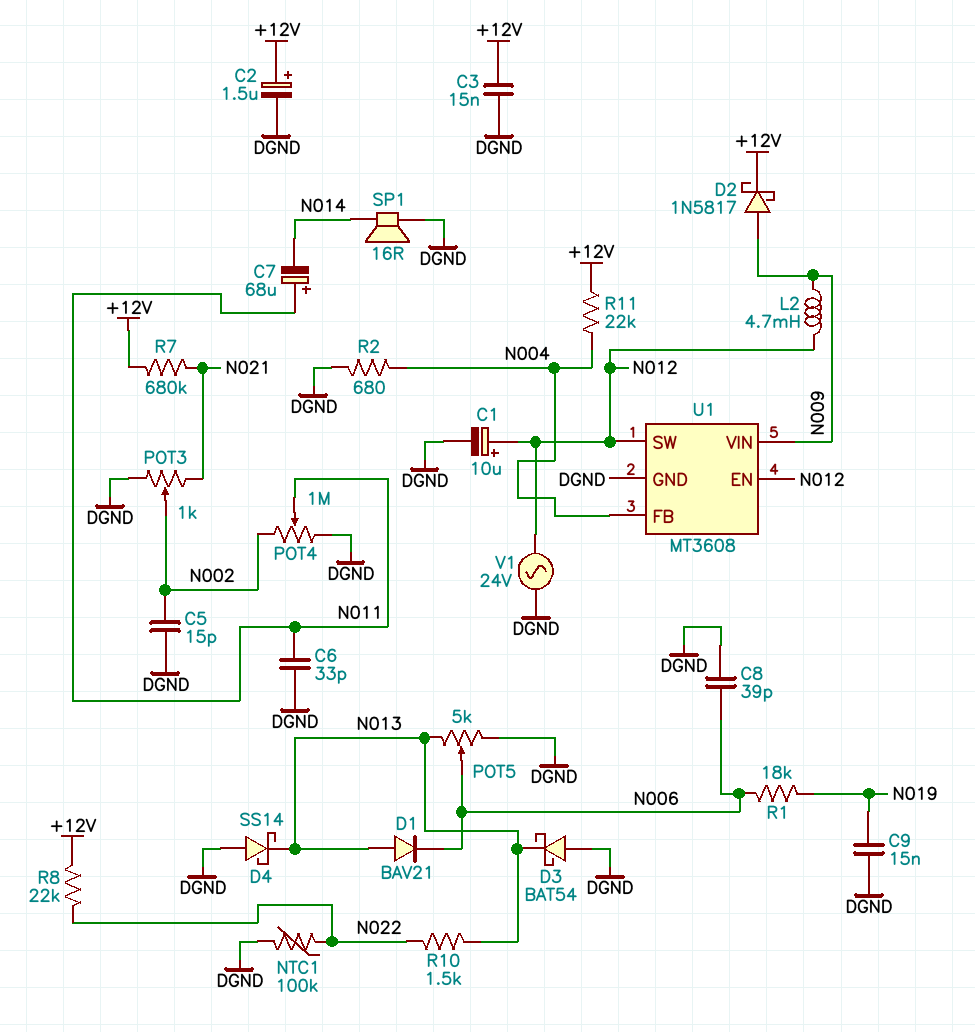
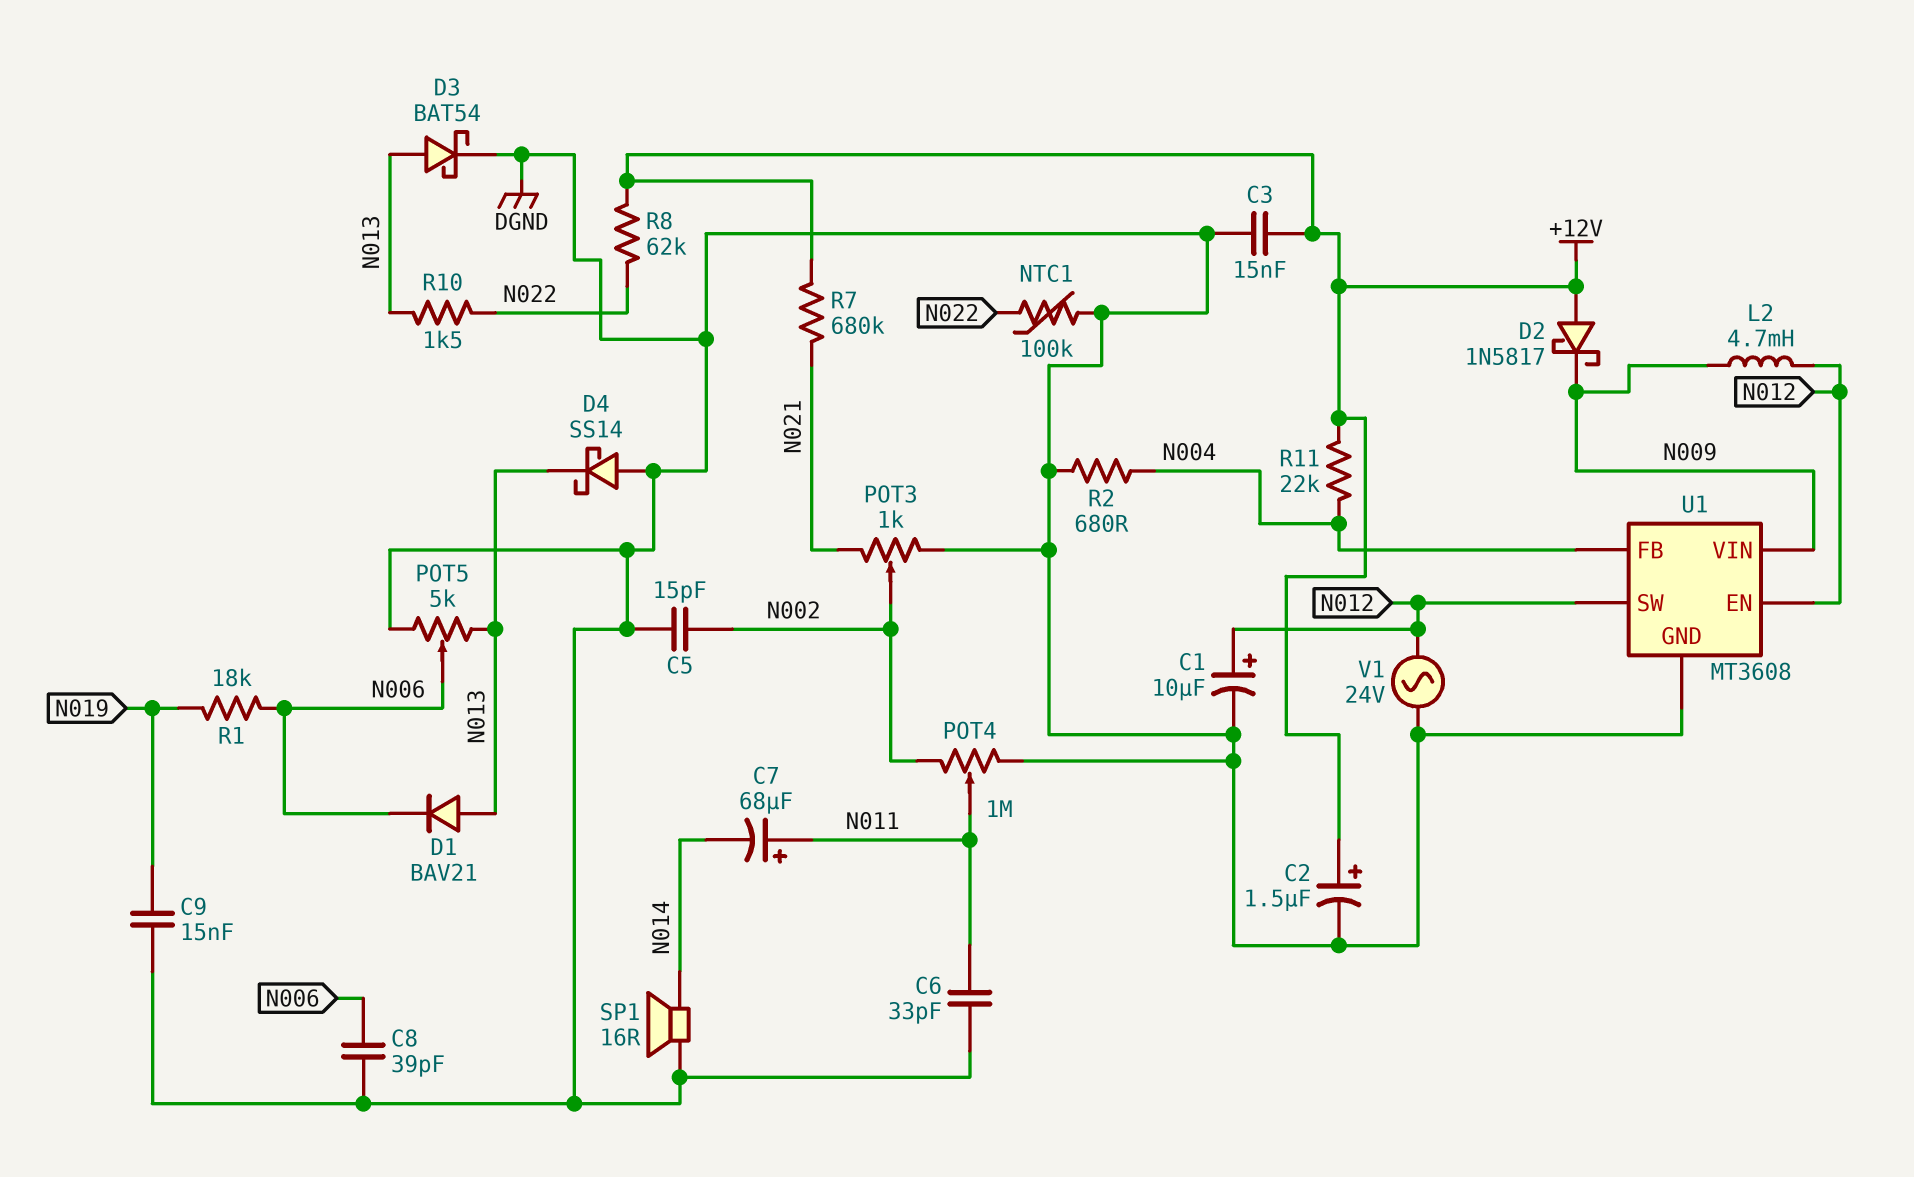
D2: schottky 1N5817 (A N009, K +12V) -> schottky 1N5817 (A +12V, K N009)
D3: schottky BAT54 (A DGND, K N013) -> schottky BAT54 (A N013, K DGND)
R8: 22k (+12V, N022) -> 62k (+12V, N022)

